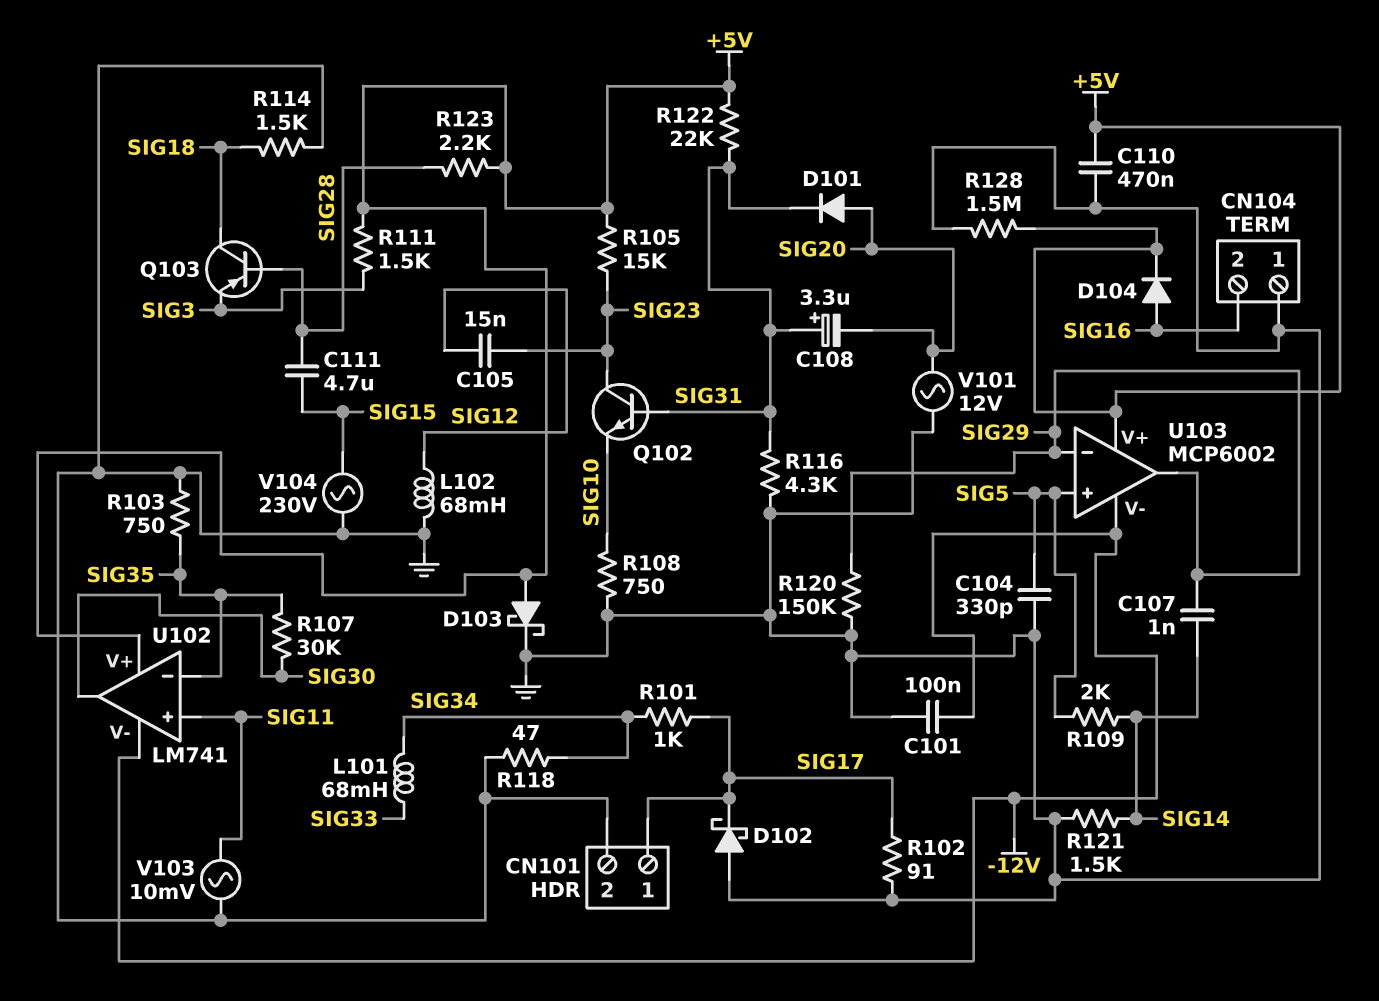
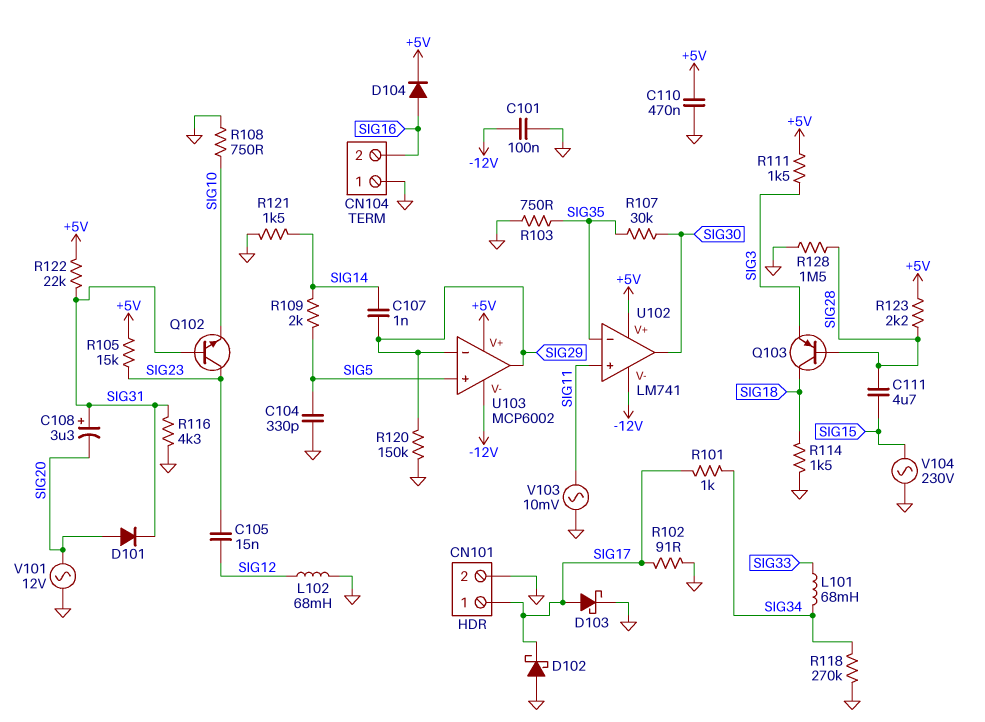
D103: schottky (A +5V, K GND) -> schottky (A SIG17, K GND)
R118: 47 (GND, SIG34) -> 270k (GND, SIG34)
R128: 1.5M (+5V, GND) -> 1.5M (GND, SIG28)

